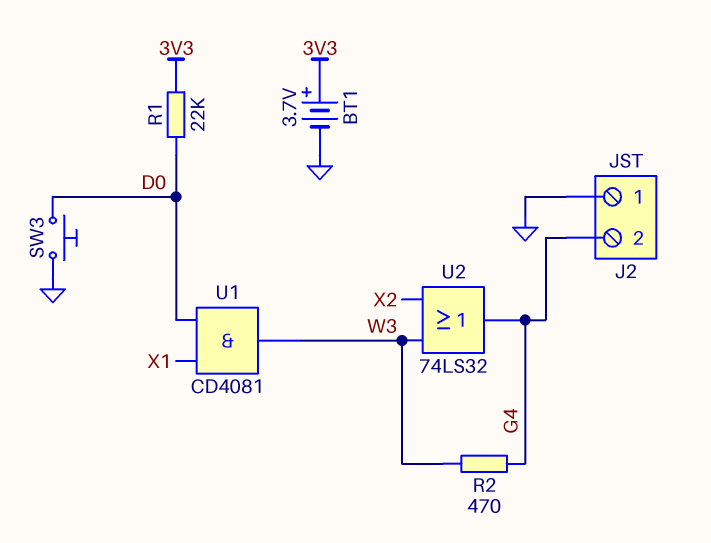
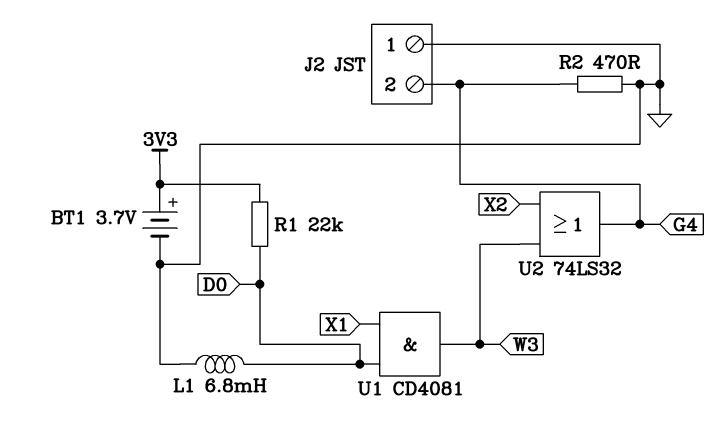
L1: none -> 6.8mH (D0, GND)
R2: 470 (G4, W3) -> 470 (G4, GND)
SW3: button (D0, GND) -> none

